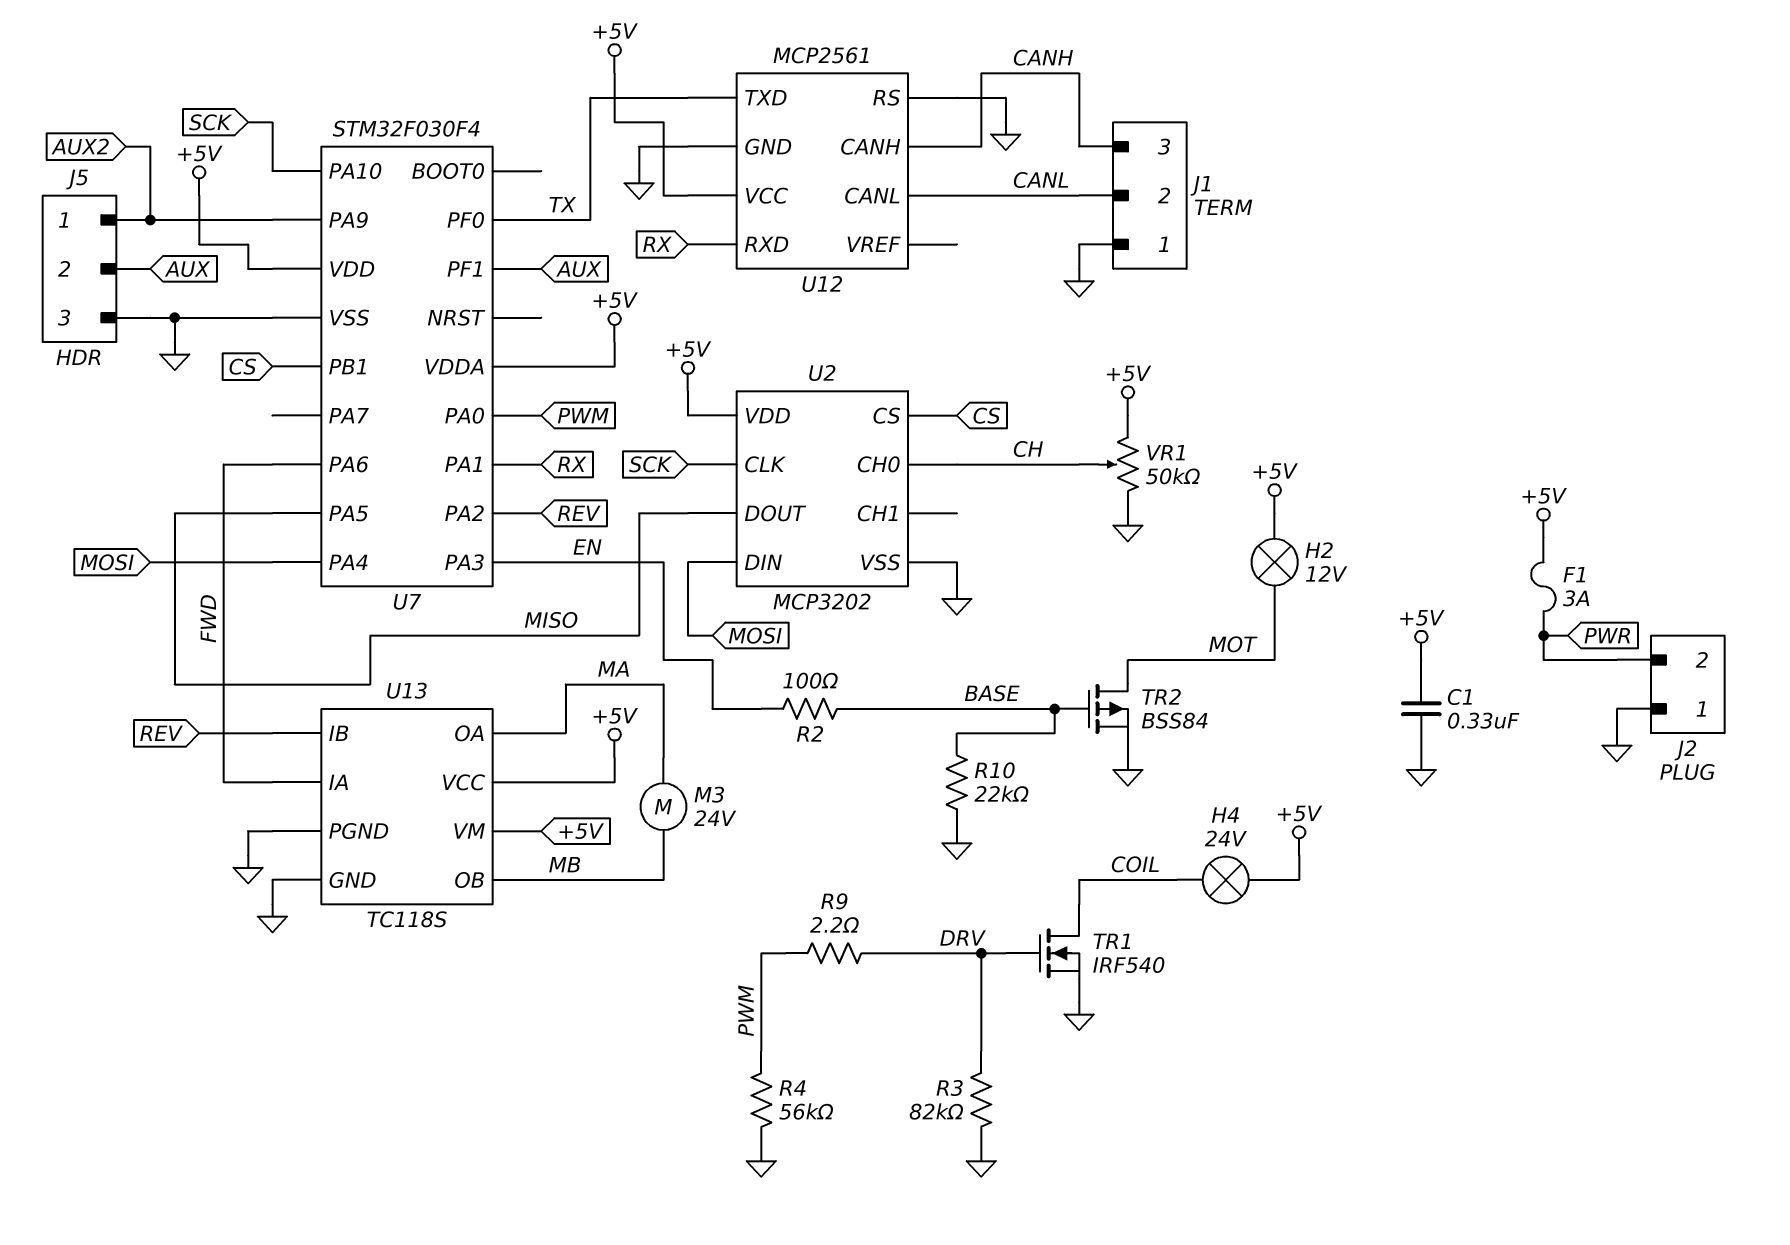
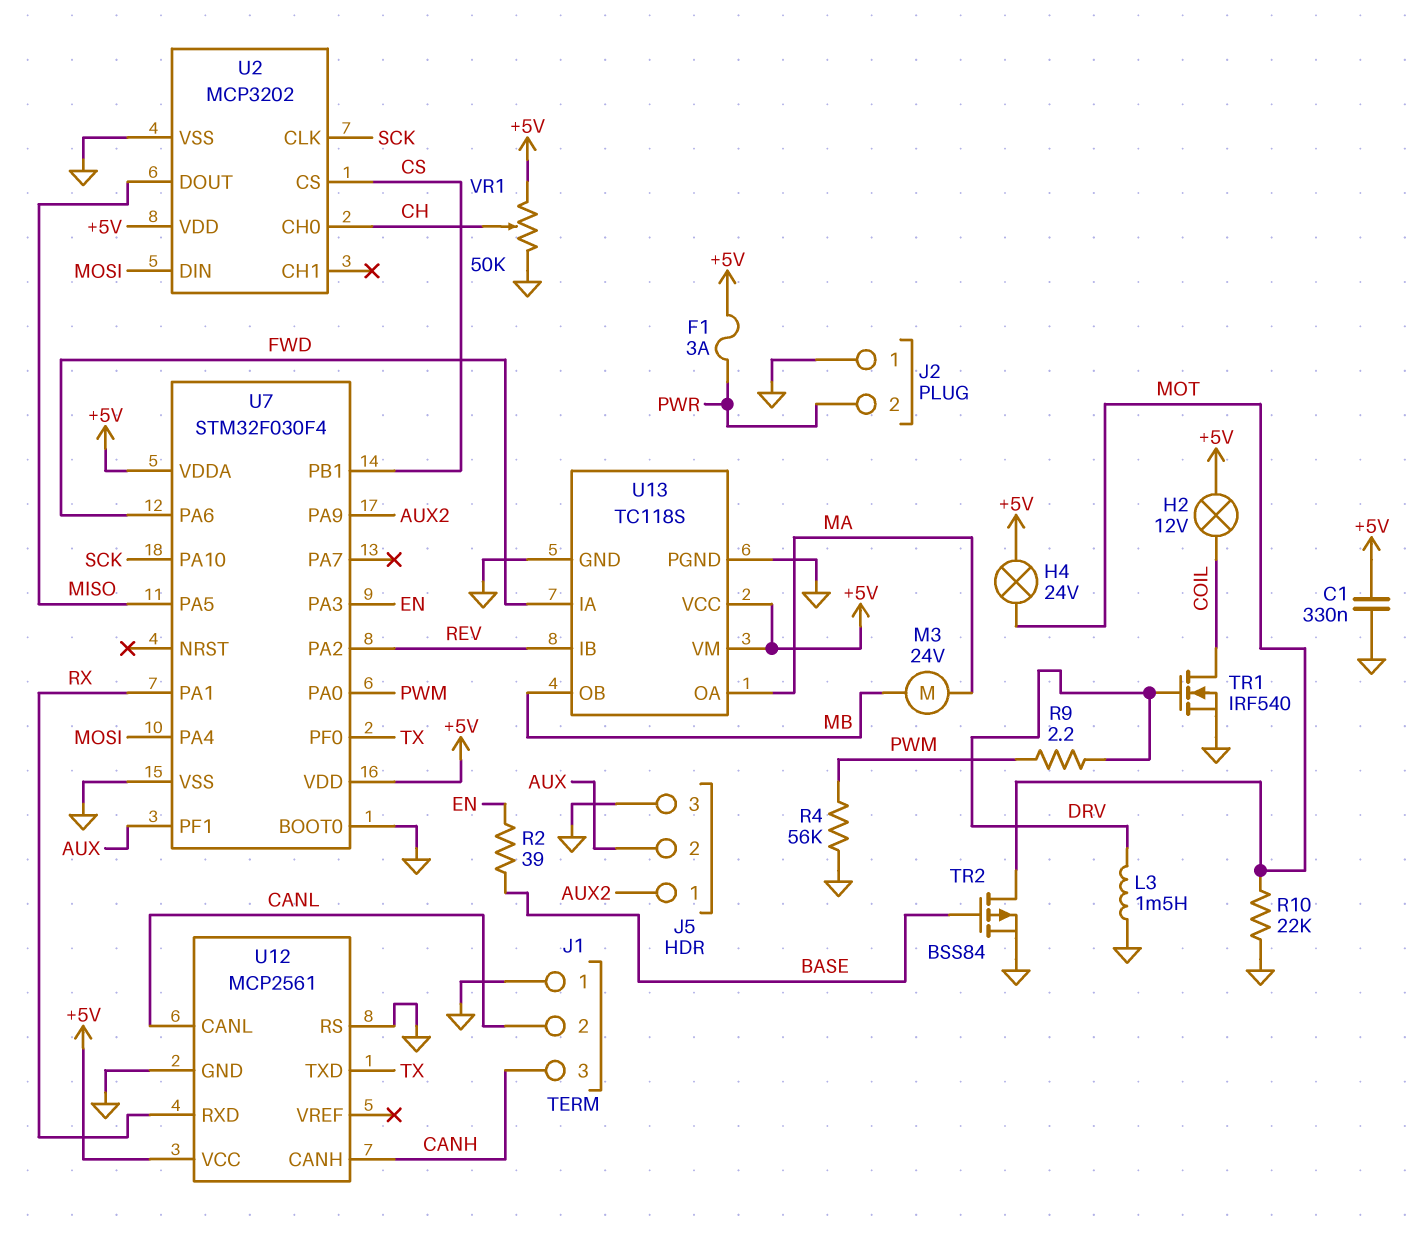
H2: lamp 12V (+5V, MOT) -> lamp 12V (+5V, COIL)
H4: lamp 24V (+5V, COIL) -> lamp 24V (+5V, MOT)
L3: none -> 1.5mH (DRV, GND)
R2: 100 (BASE, EN) -> 39 (BASE, EN)
R3: 82k (DRV, GND) -> none
R10: 22k (BASE, GND) -> 22k (GND, MOT)
U7 pin BOOT0: none -> GND

